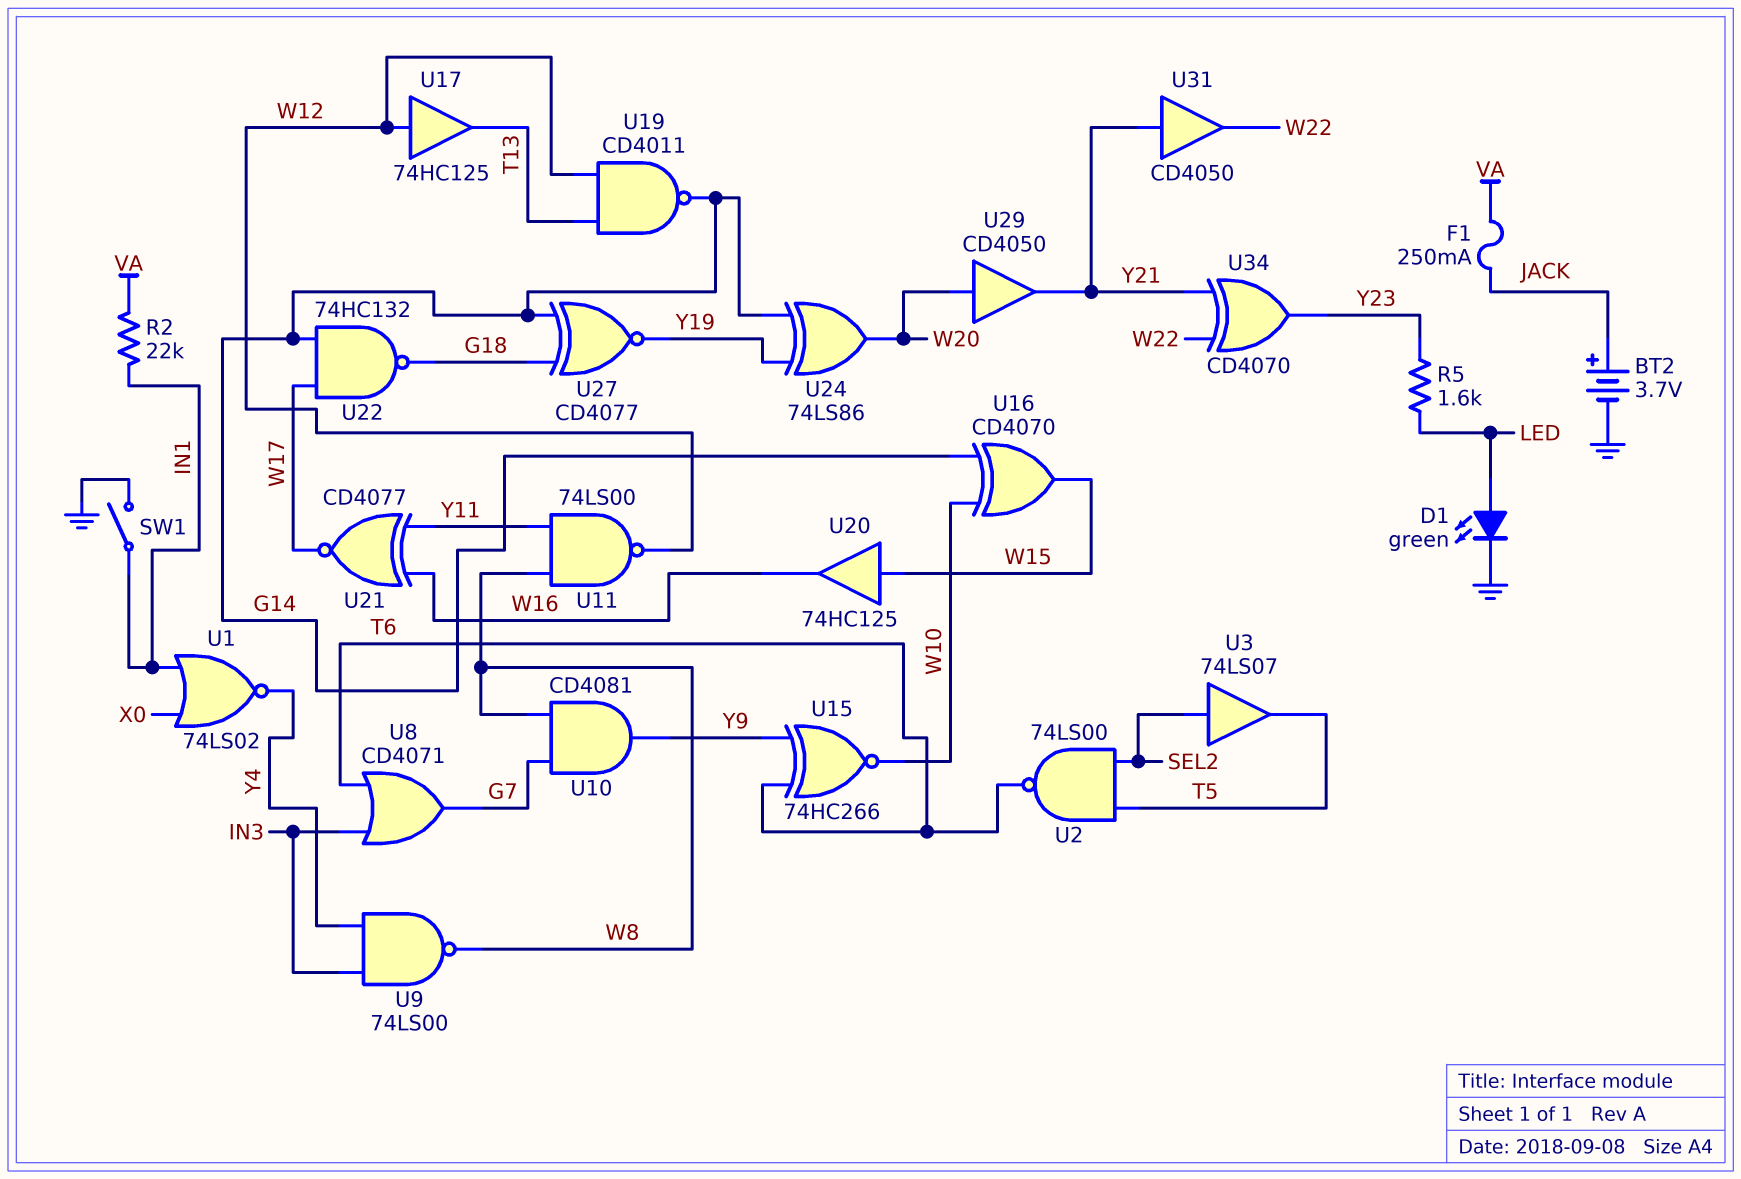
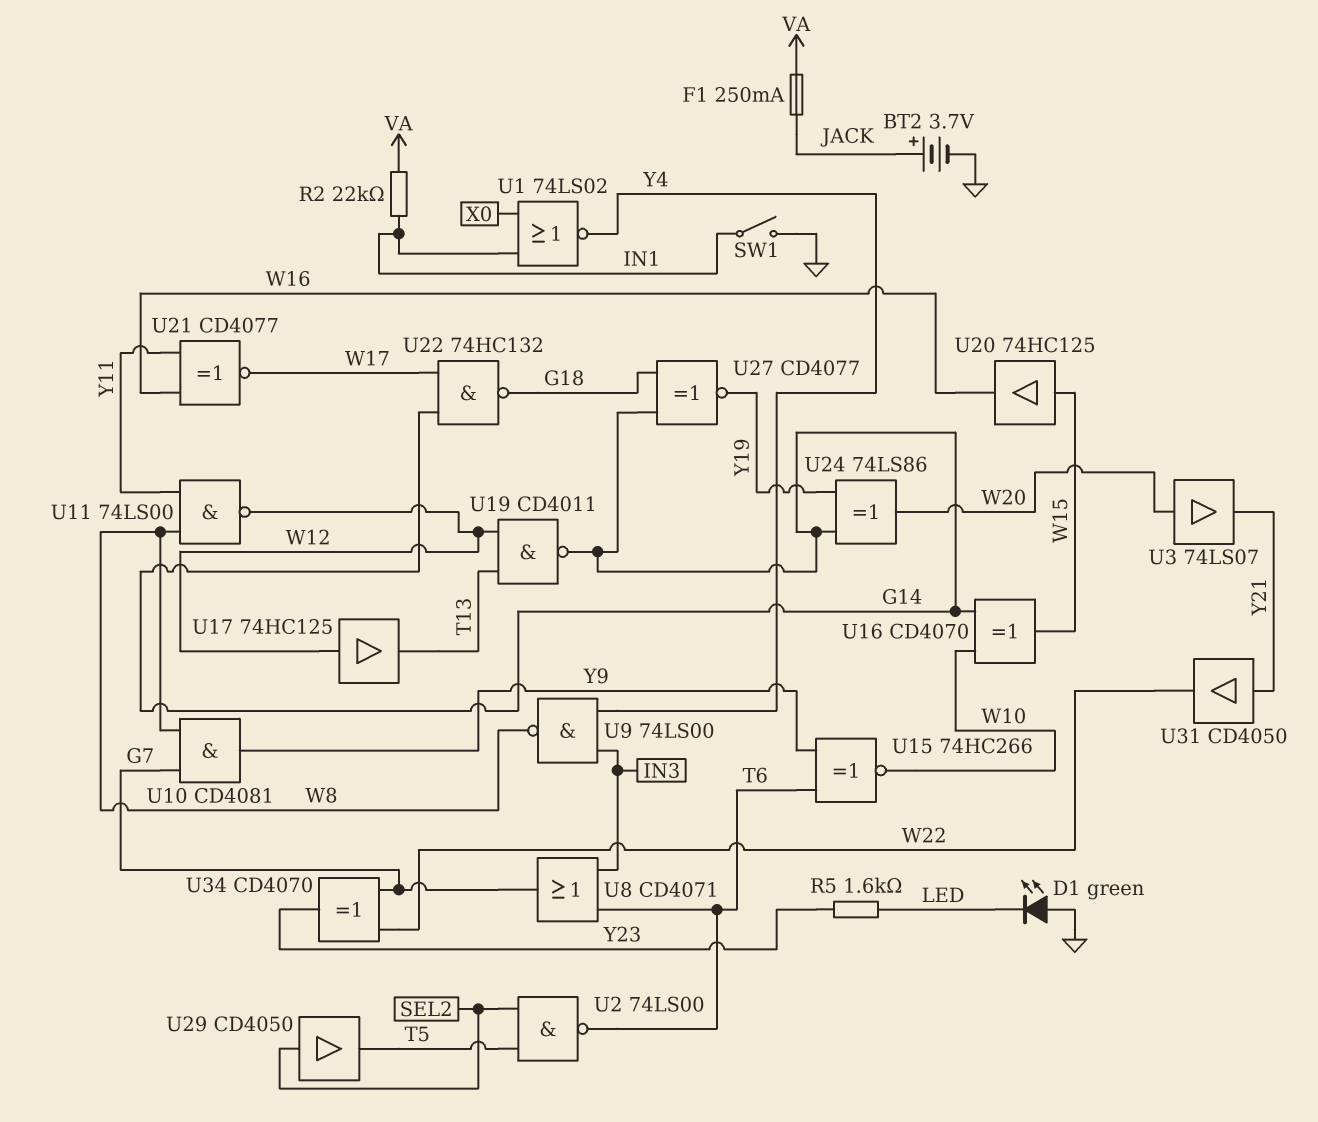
D1: LED green (A LED, K GND) -> LED green (A GND, K LED)
U3: buffer 74LS07 (in SEL2, out T5) -> buffer 74LS07 (in W20, out Y21)
U29: buffer CD4050 (in W20, out Y21) -> buffer CD4050 (in SEL2, out T5)
U34: XOR CD4070 (in W22, in Y21, out Y23) -> XOR CD4070 (in G7, in W22, out Y23)

